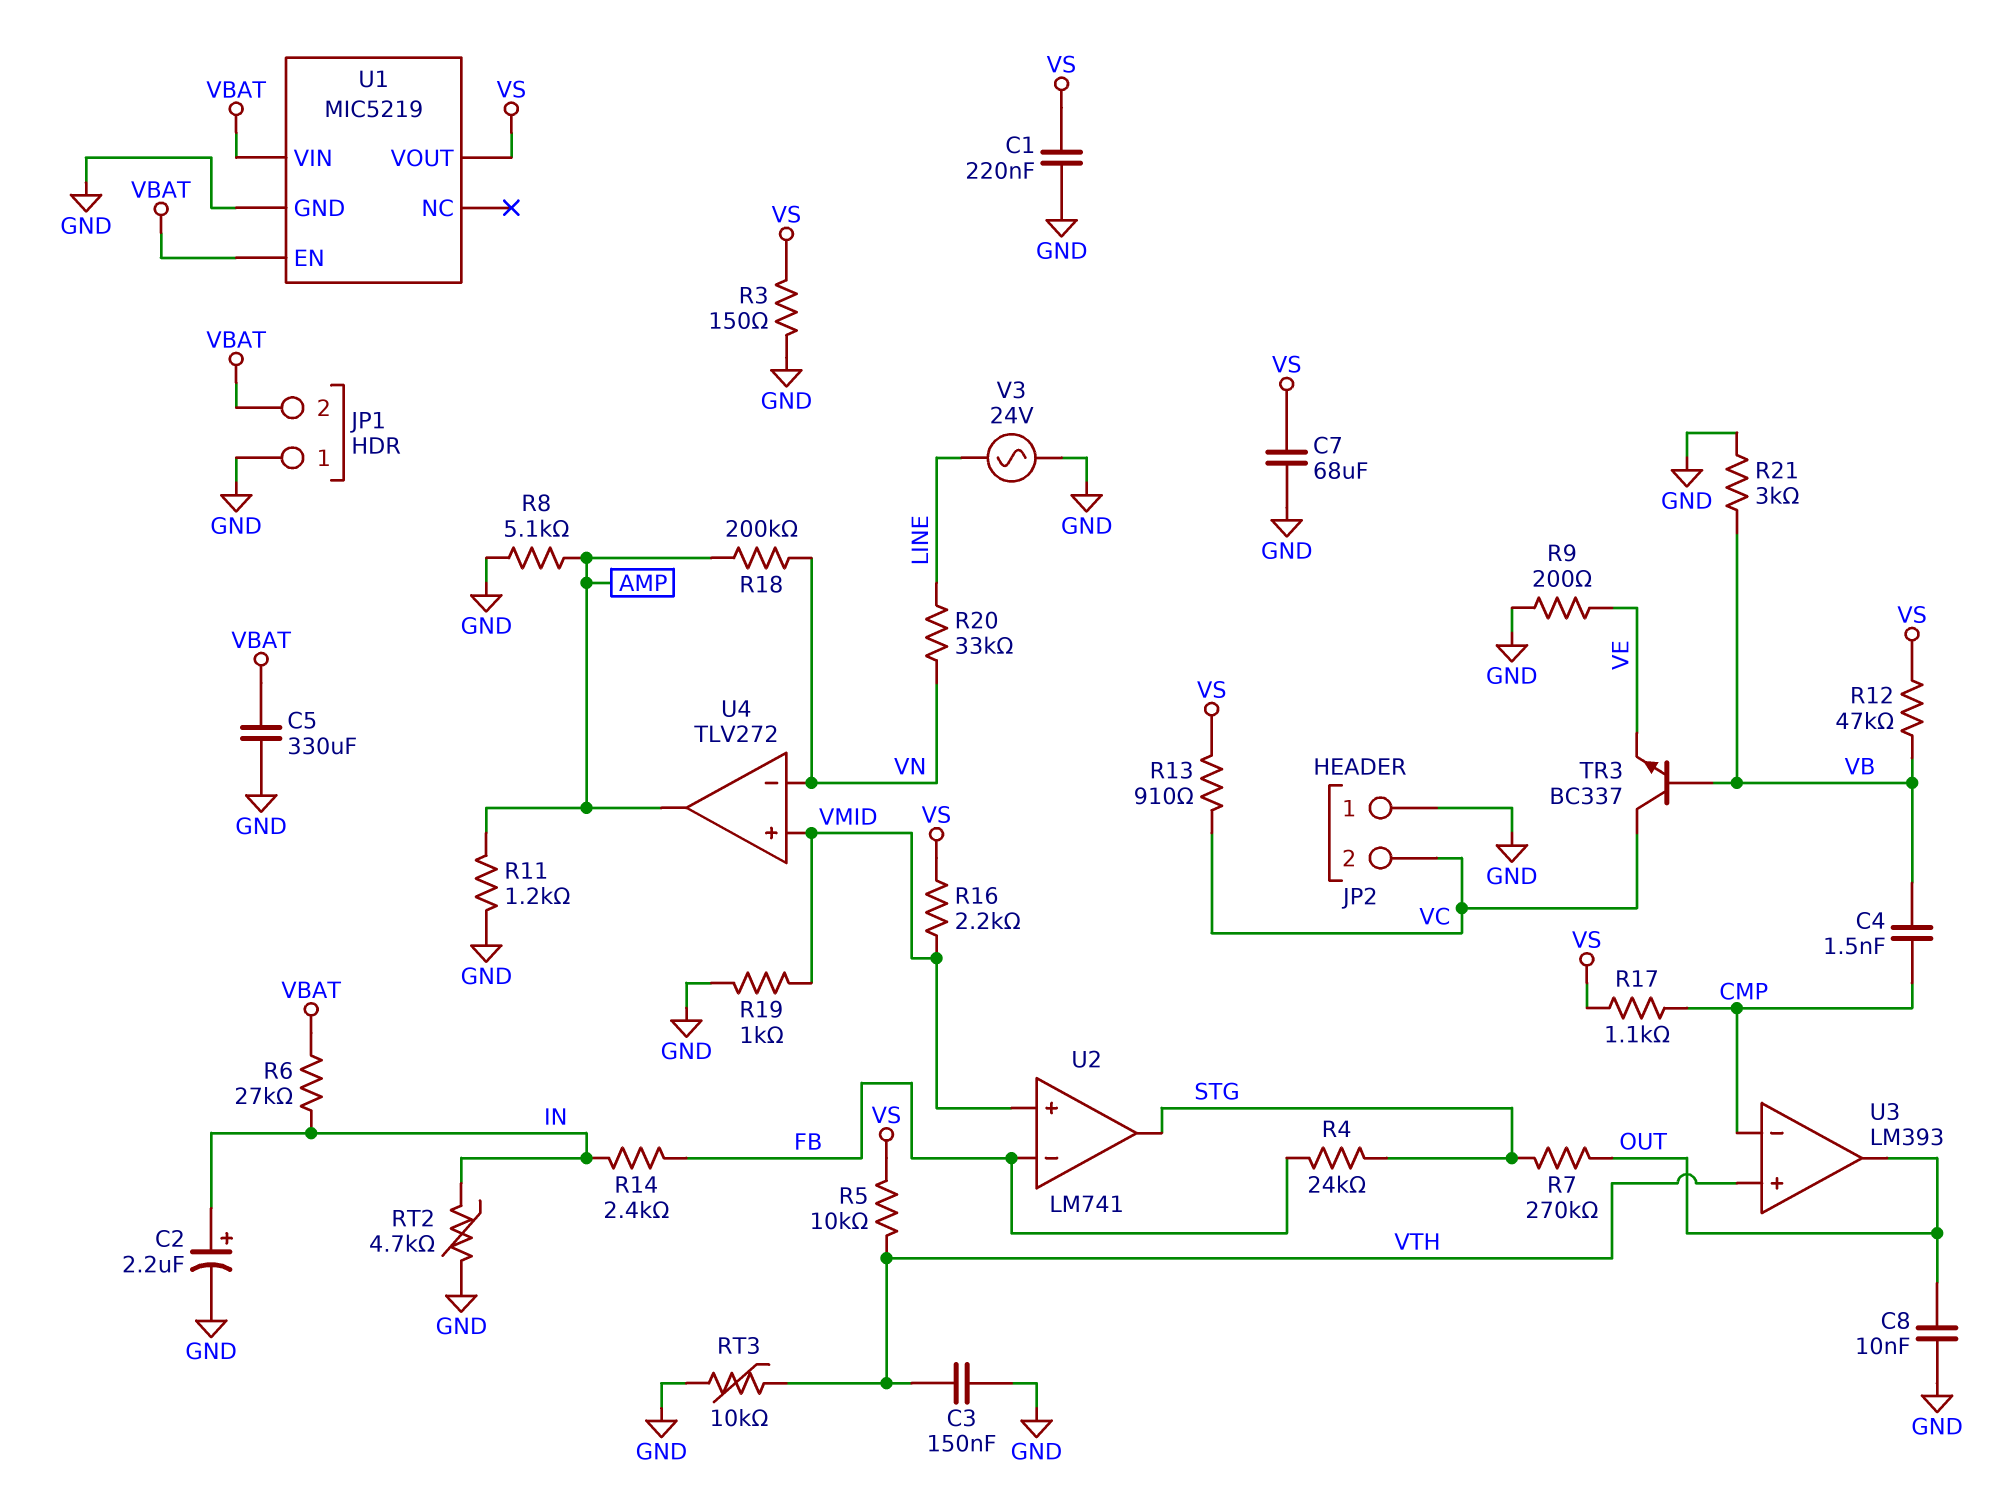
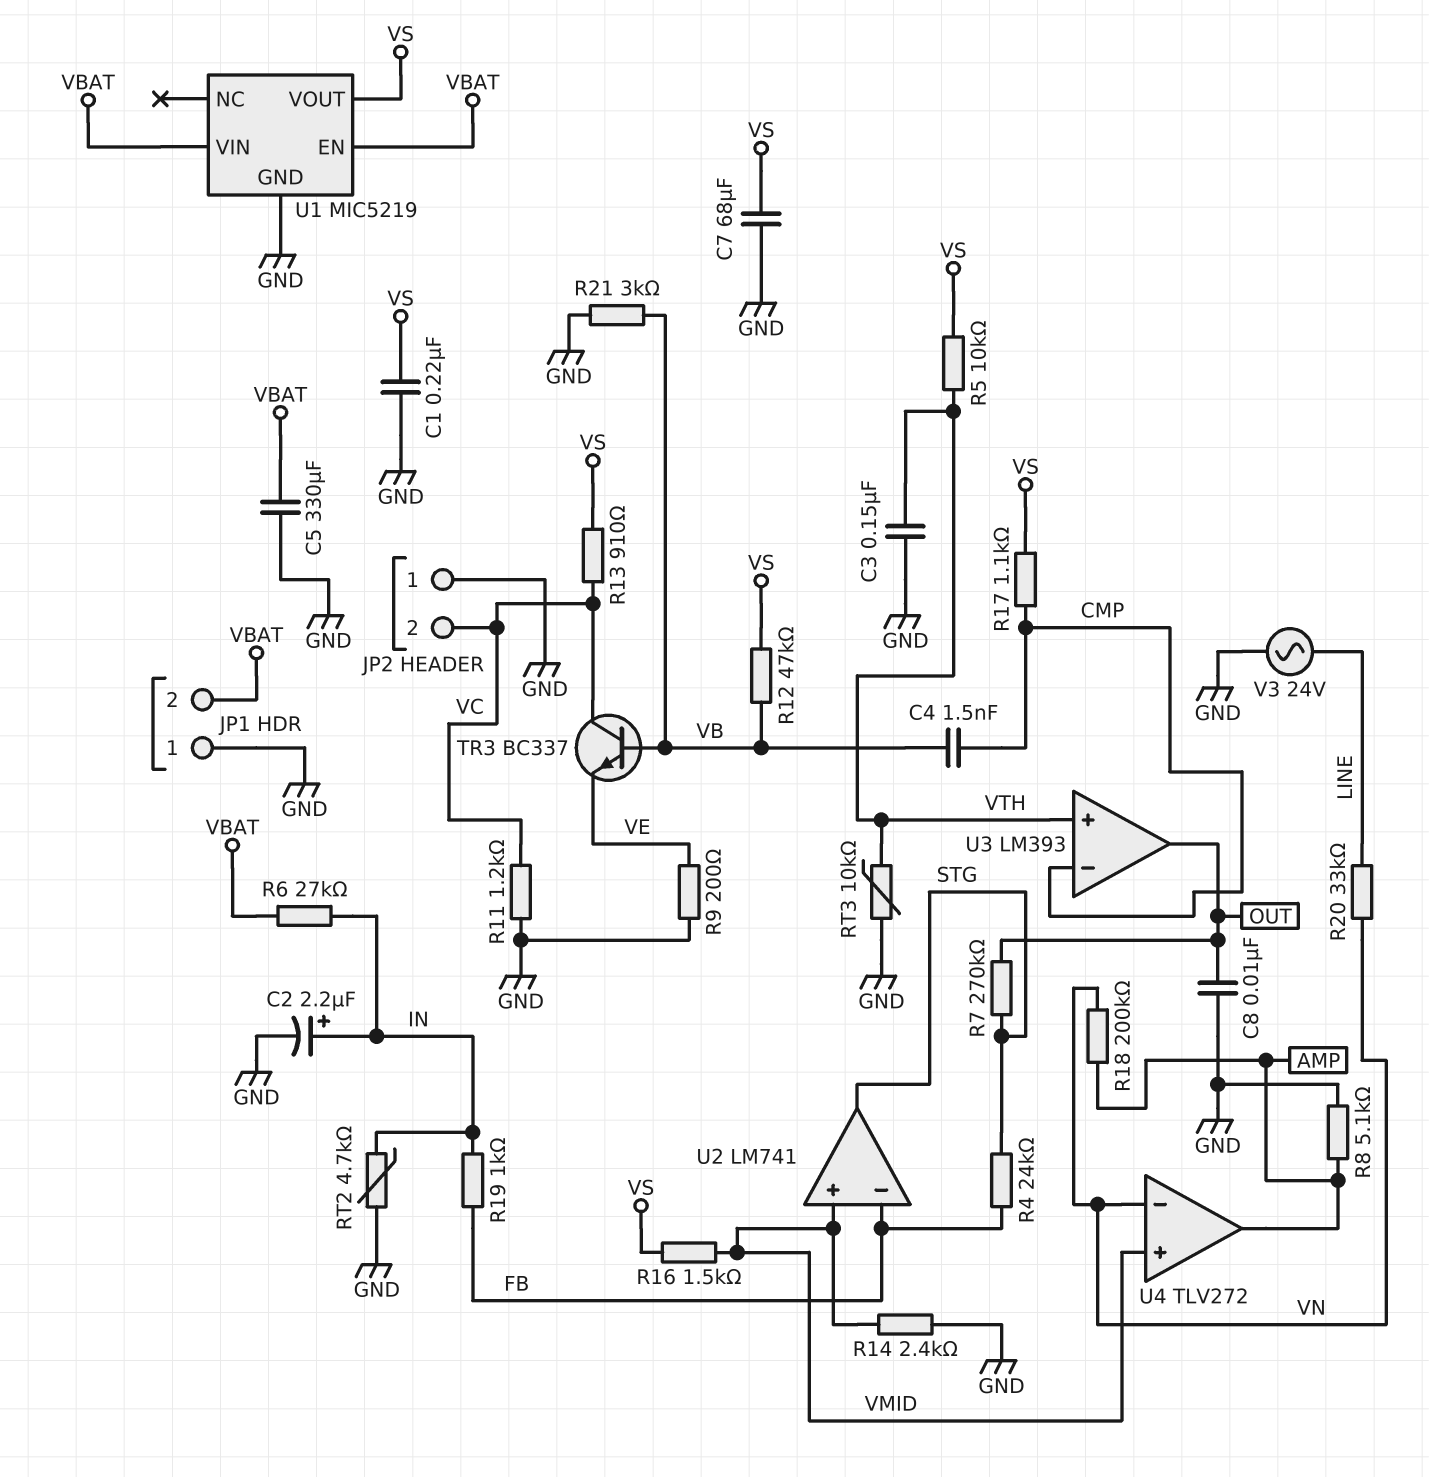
R3: 150 (GND, VS) -> none
R11: 1.2k (AMP, GND) -> 1.2k (GND, VC)
R14: 2.4k (FB, IN) -> 2.4k (GND, VMID)
R16: 2.2k (VMID, VS) -> 1.5k (VMID, VS)
R19: 1k (GND, VMID) -> 1k (FB, IN)

